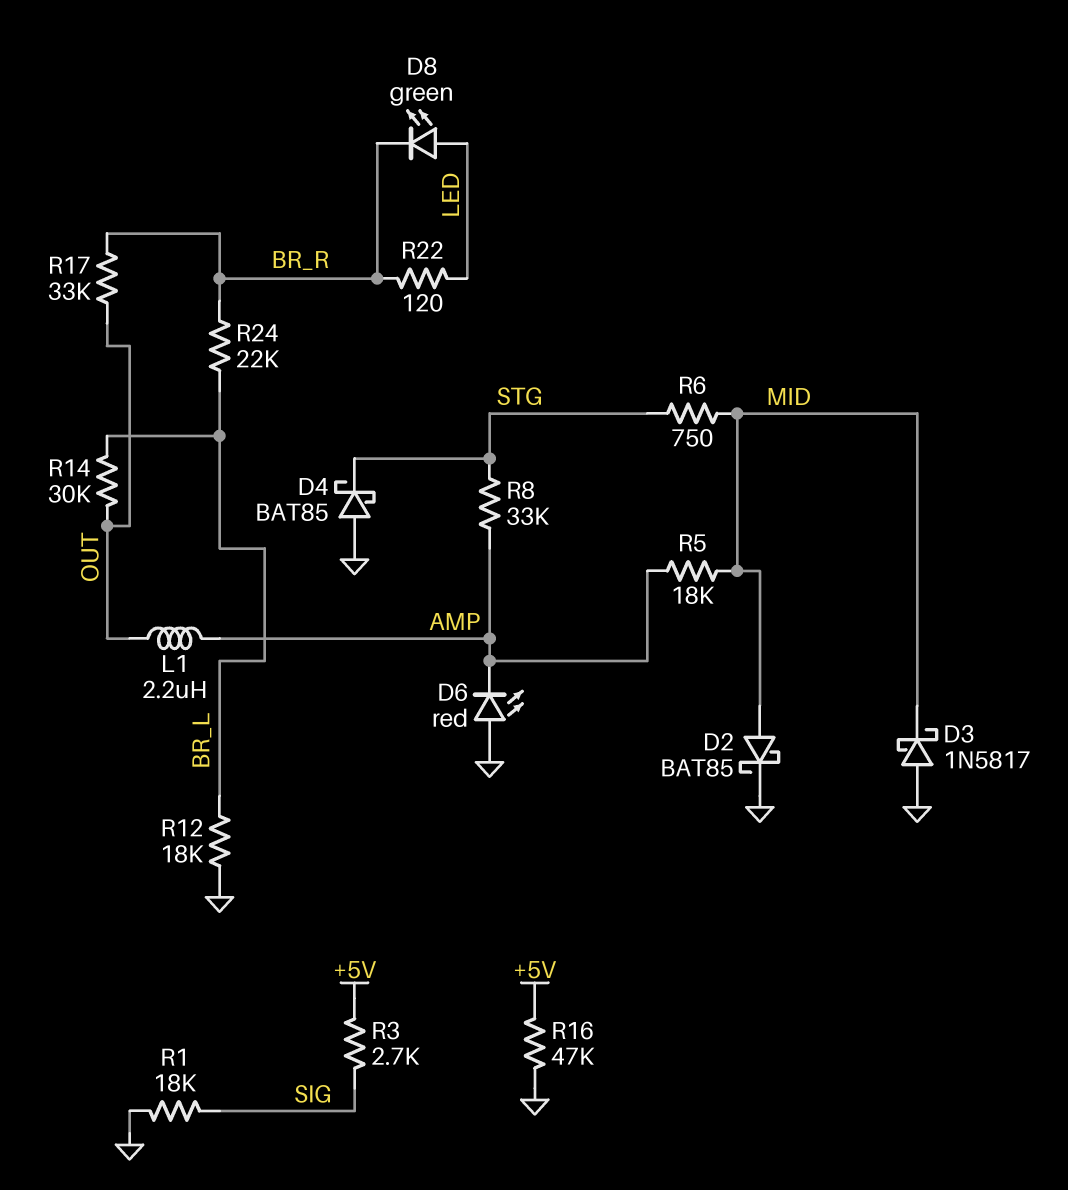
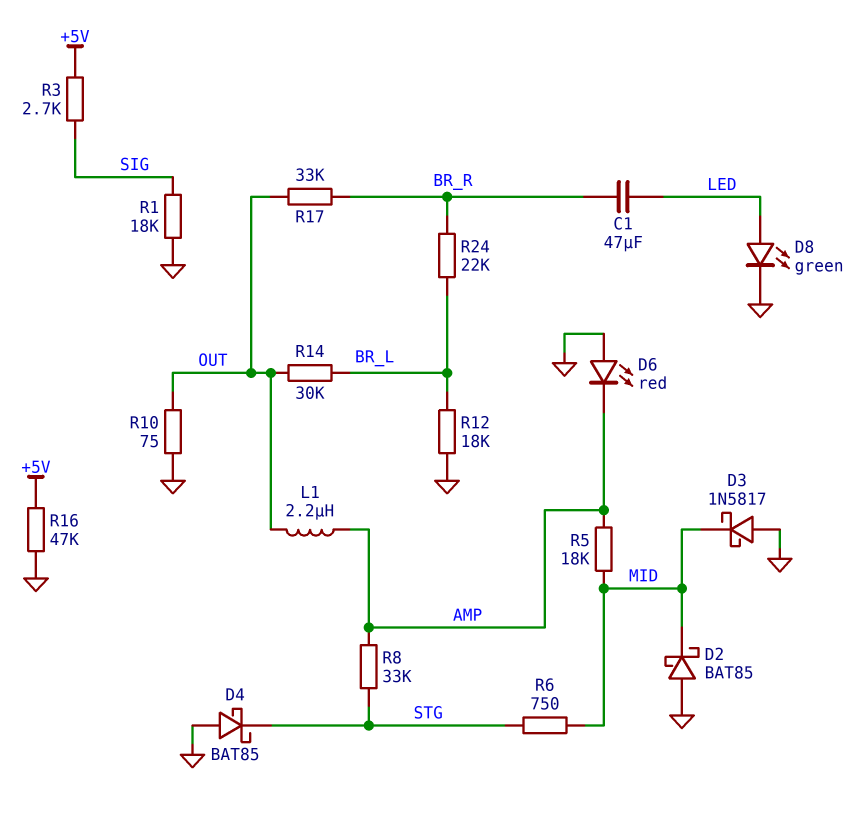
C1: none -> 47uF (BR_R, LED)
D2: schottky BAT85 (A MID, K GND) -> schottky BAT85 (A GND, K MID)
D8: LED green (A LED, K BR_R) -> LED green (A LED, K GND)
R10: none -> 75 (GND, OUT)
R22: 120 (BR_R, LED) -> none

